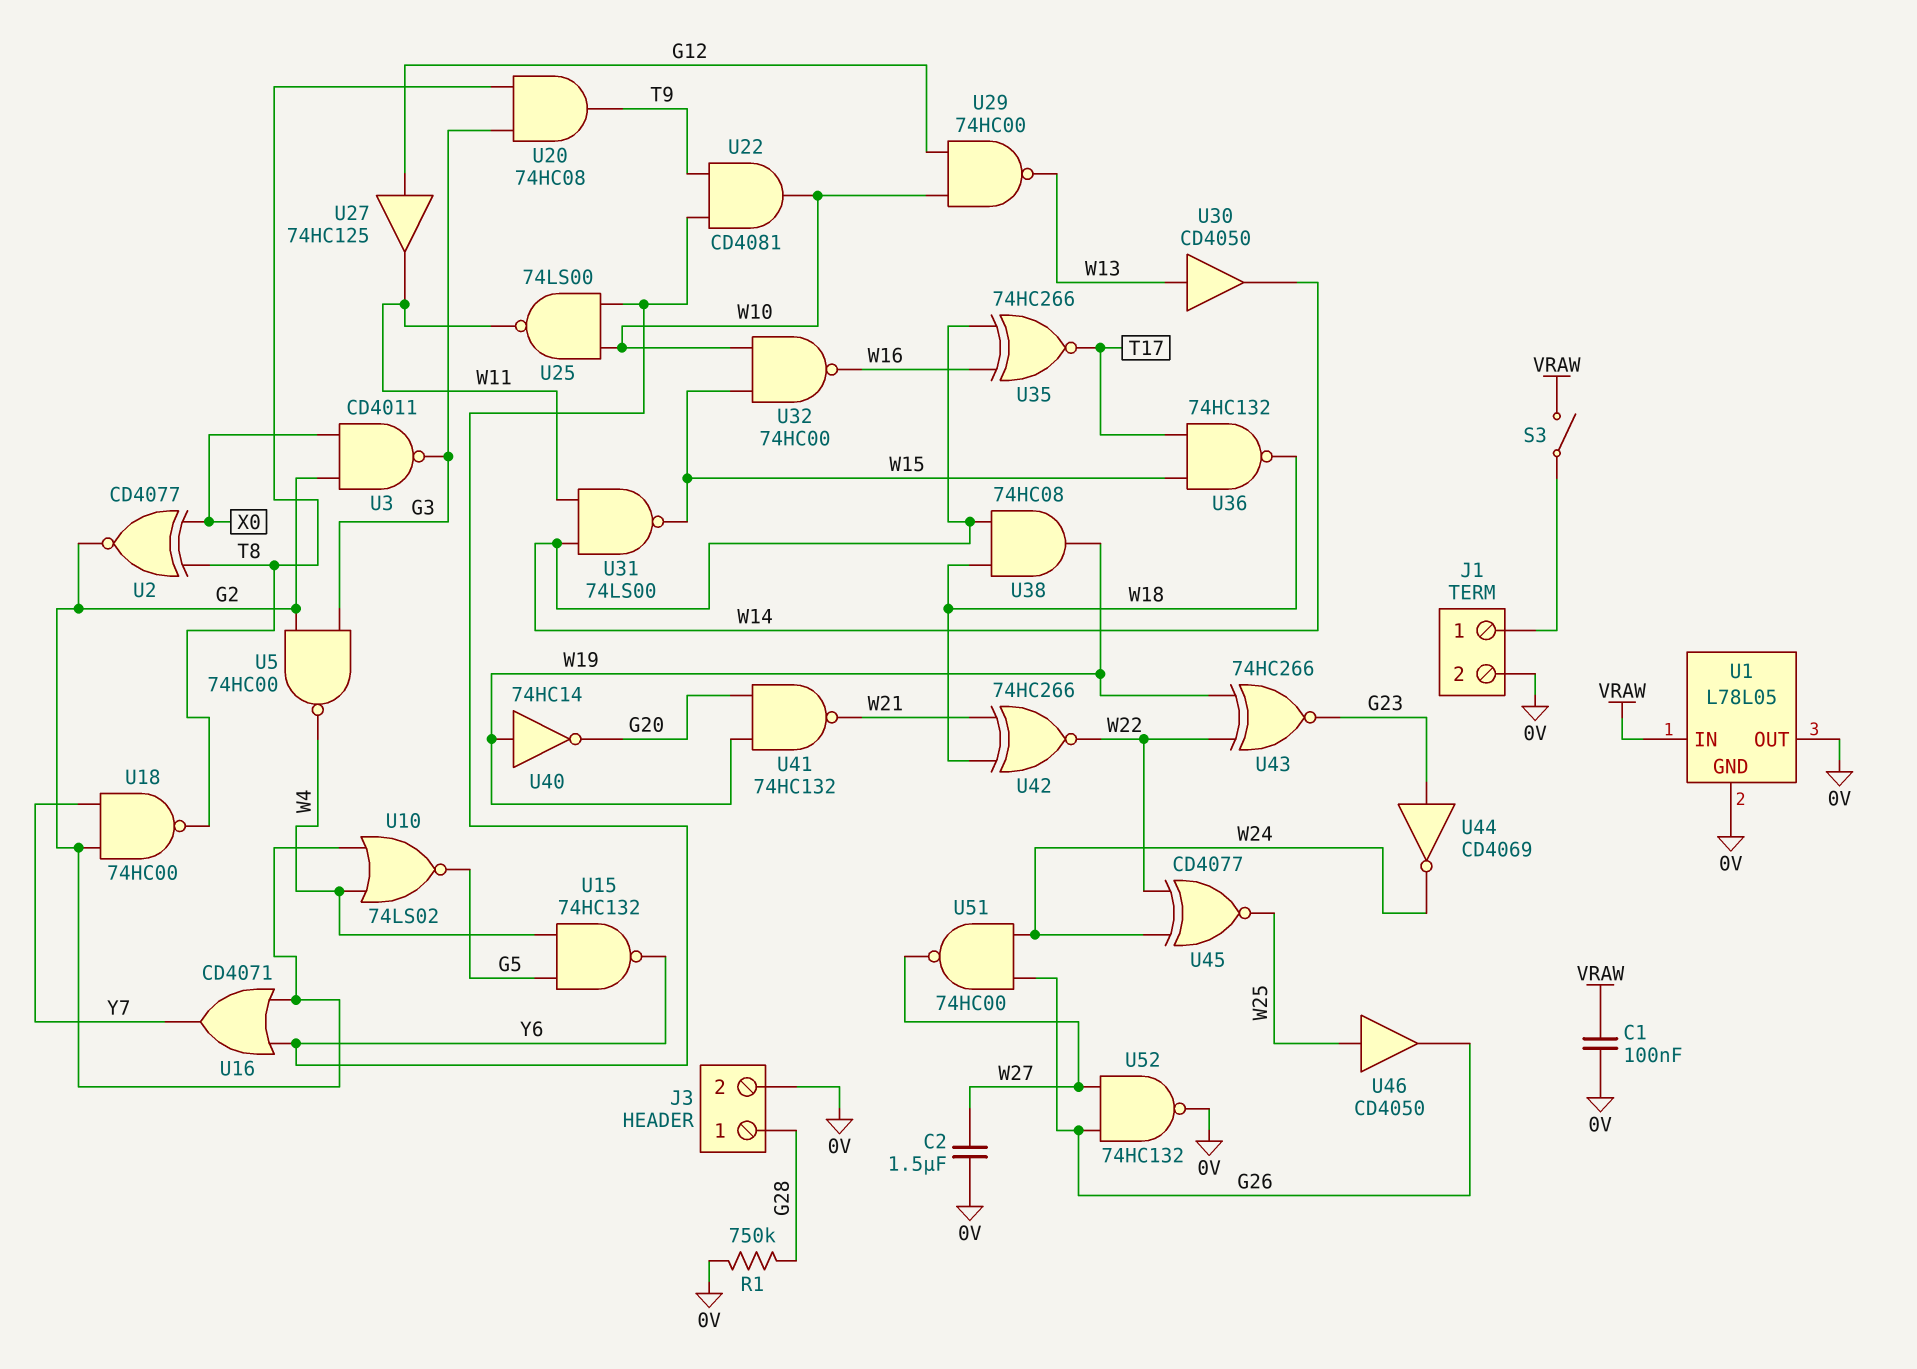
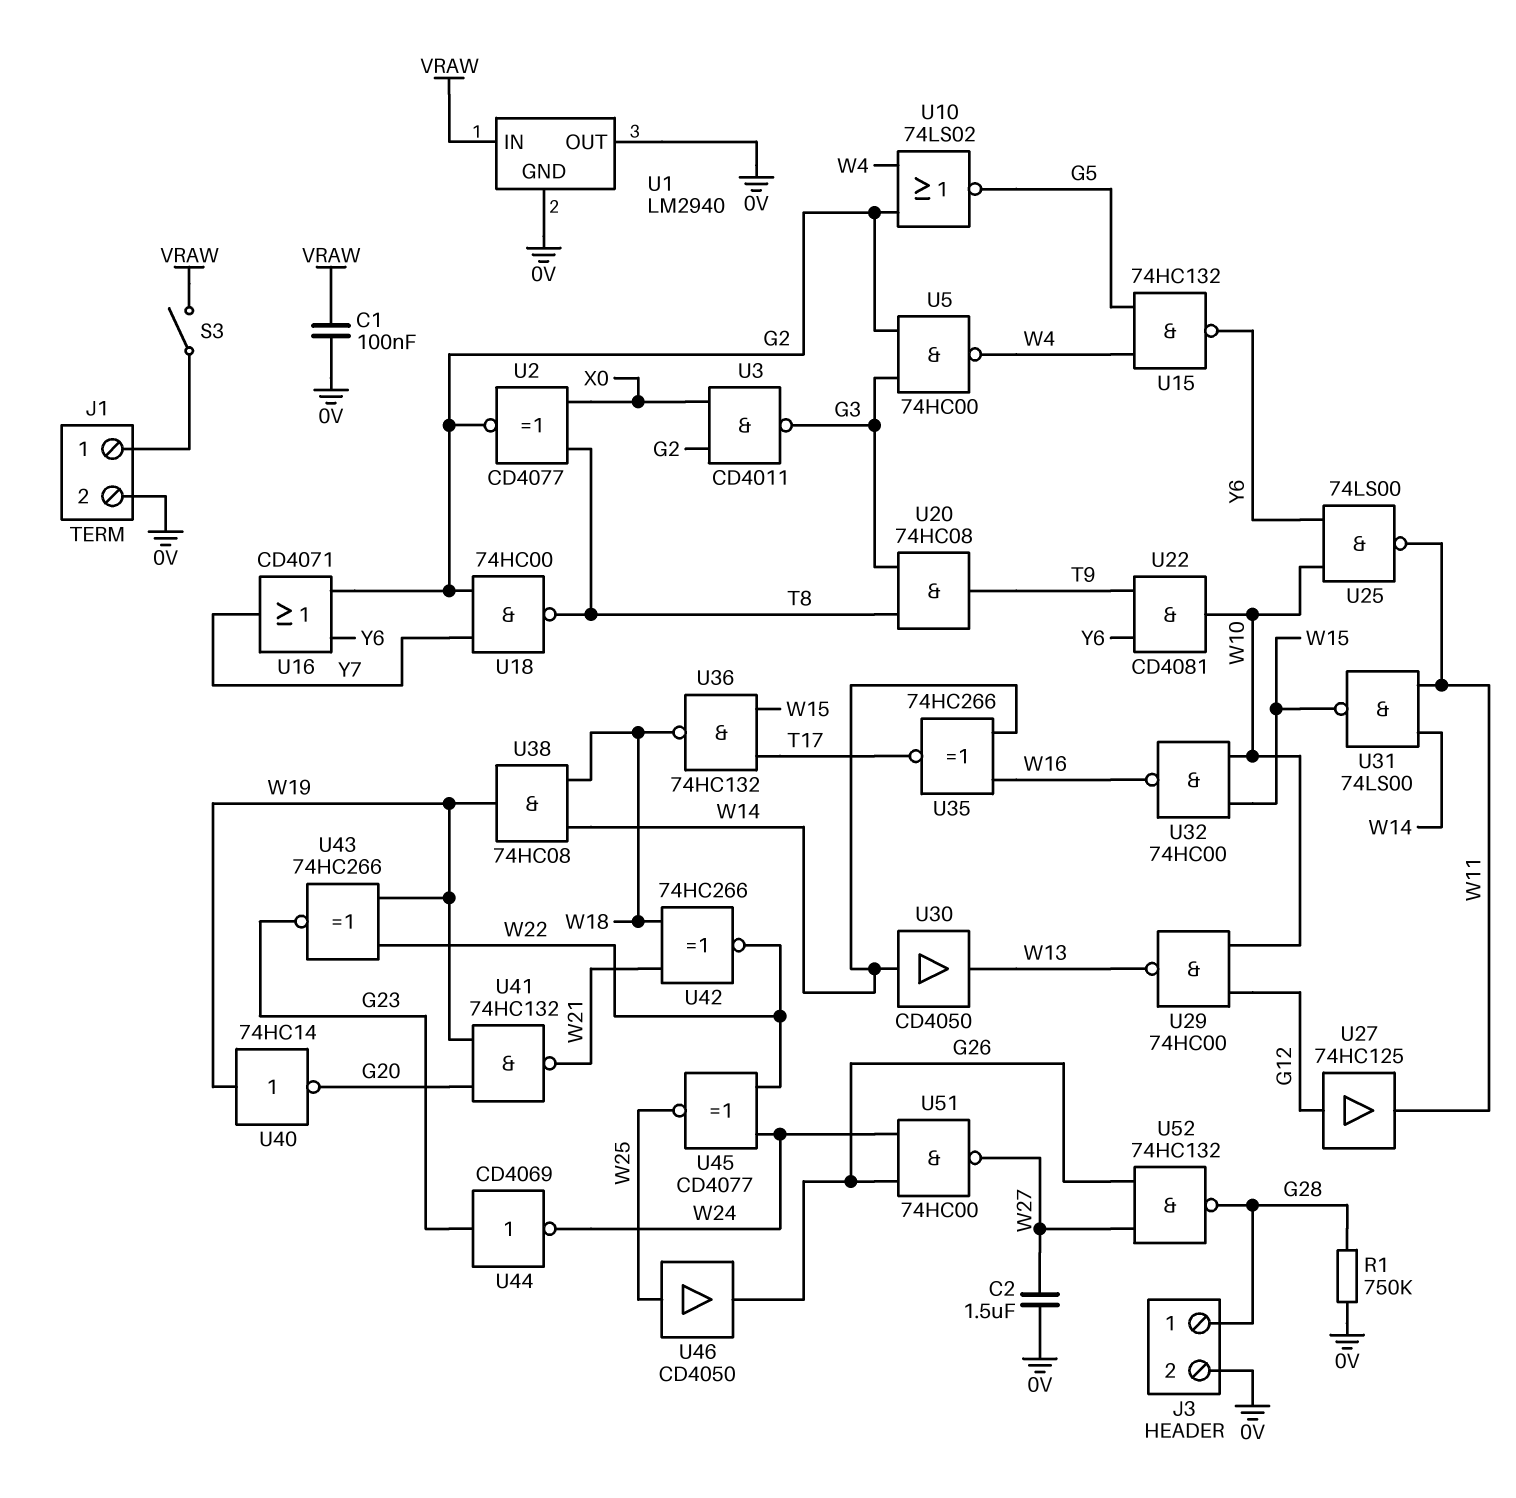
U1: L78L05 -> LM2940
U30: buffer CD4050 (in W13, out W14) -> buffer CD4050 (in W14, out W13)
U52: NAND 74HC132 (in G26, in W27, out 0V) -> NAND 74HC132 (in G26, in W27, out G28)

